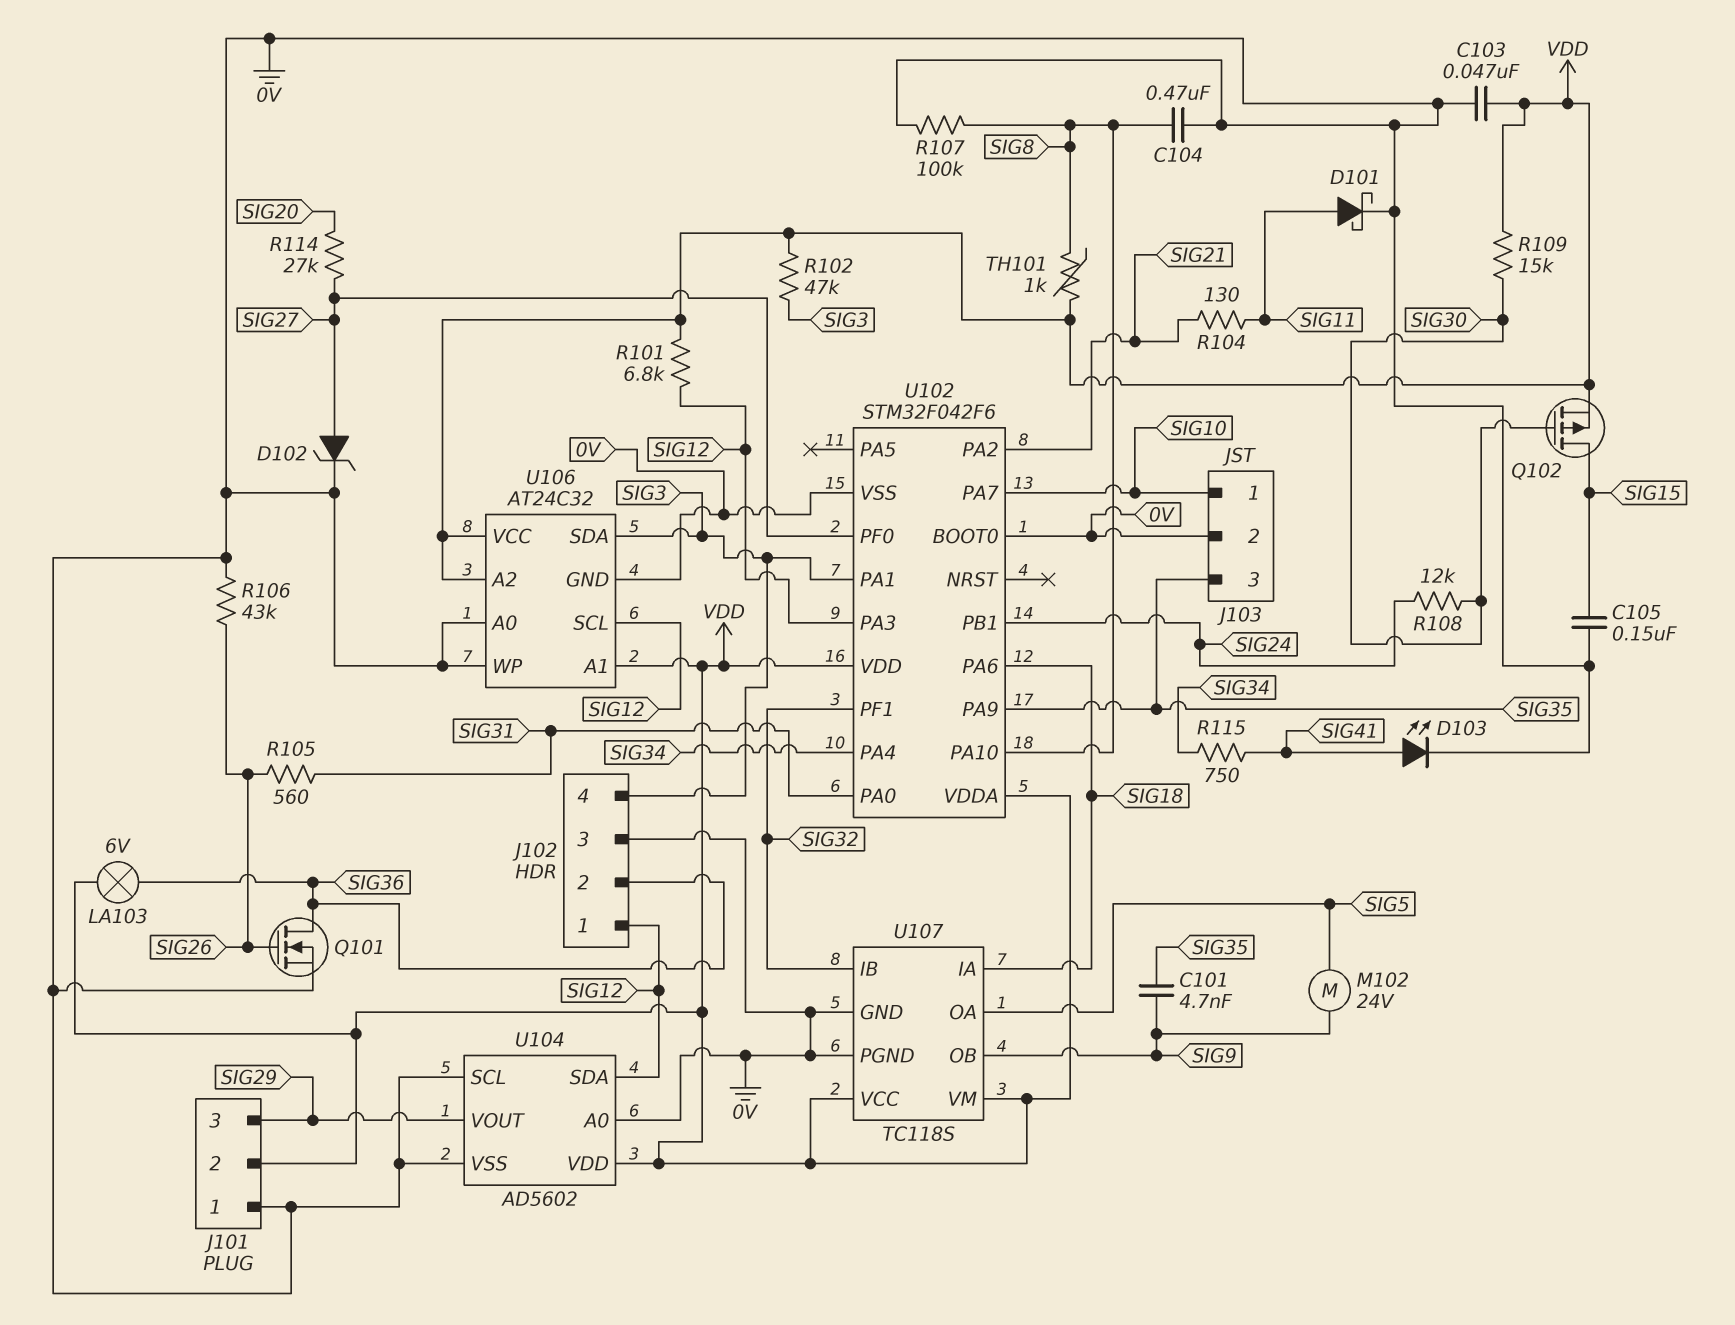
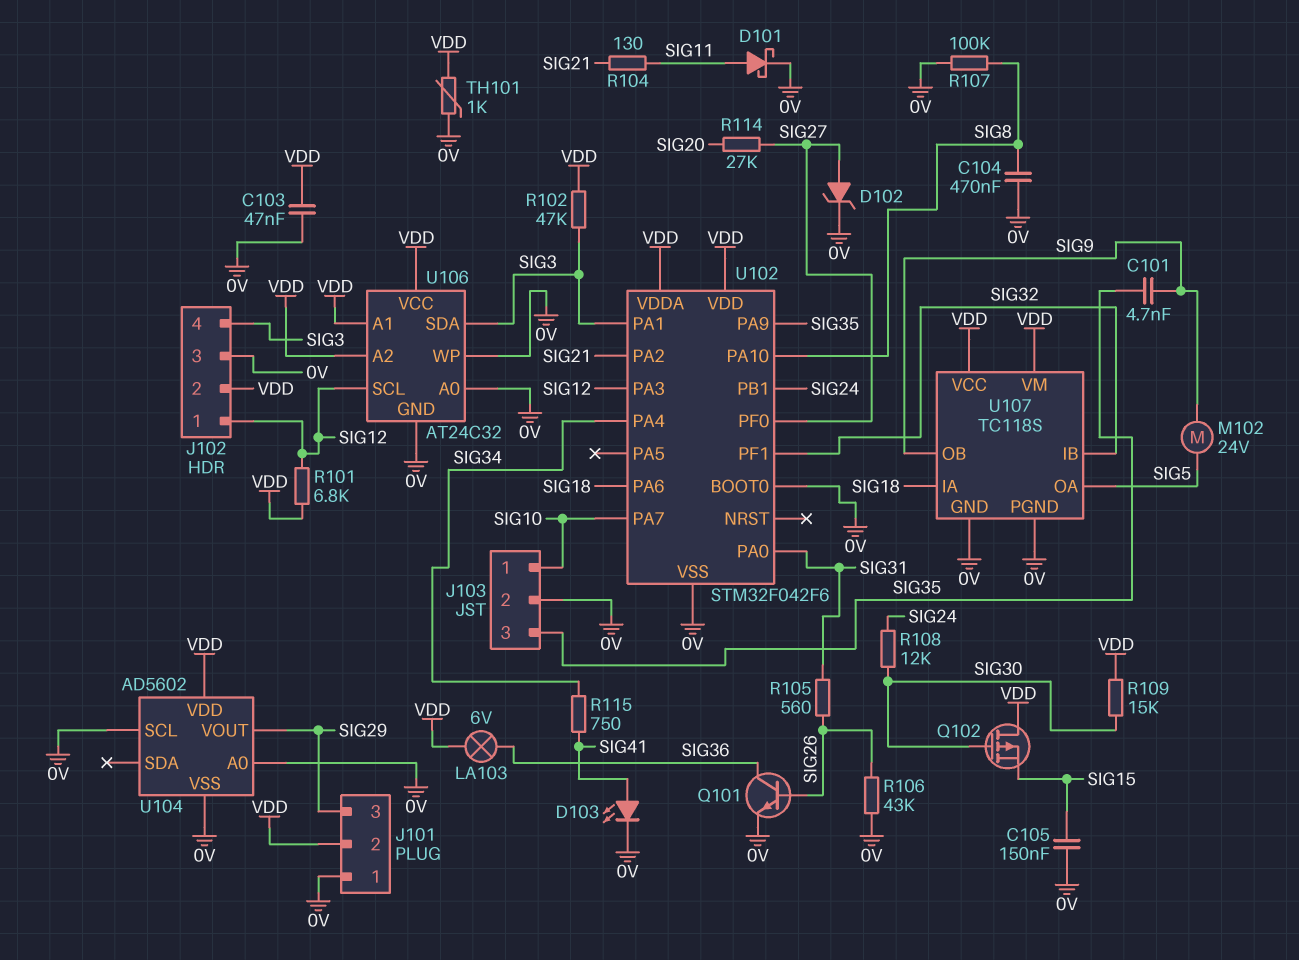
J102 pin 2: SIG36 -> VDD
Q101: NMOS (G SIG26, D SIG36, S 0V) -> NPN (B SIG26, C SIG36, E 0V)
Q102: PMOS (G SIG30, D SIG15, S VDD) -> PMOS (G SIG30, D VDD, S SIG15)
TH101: 1k (SIG8, VDD) -> 1k (0V, VDD)
U104 pin SDA: SIG12 -> none

